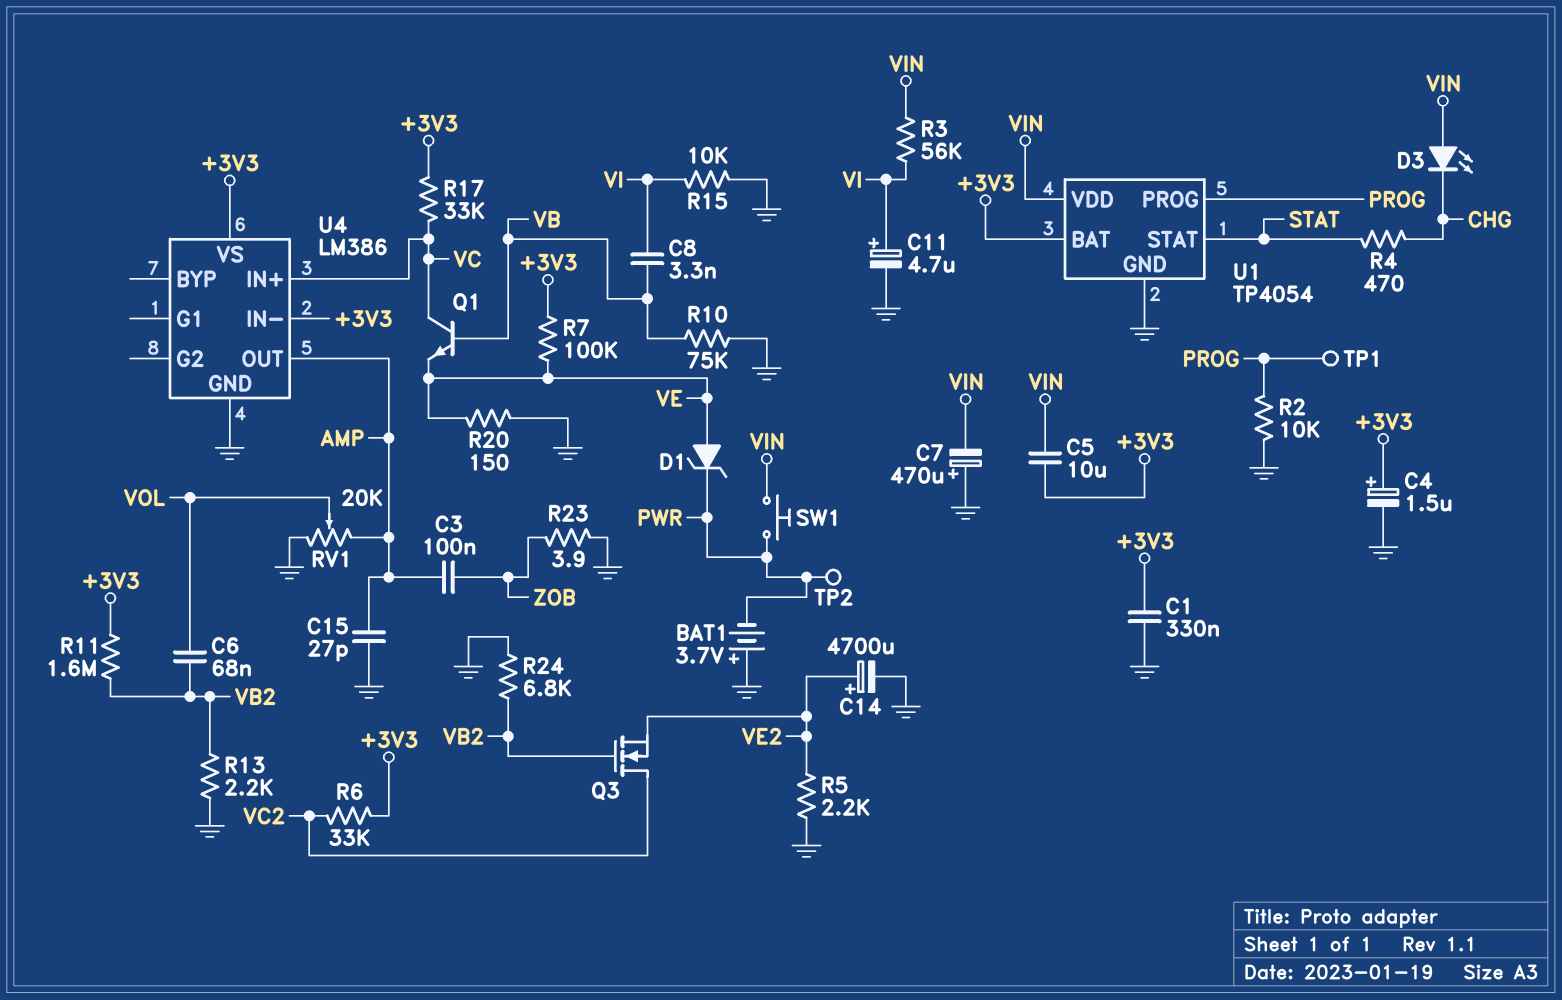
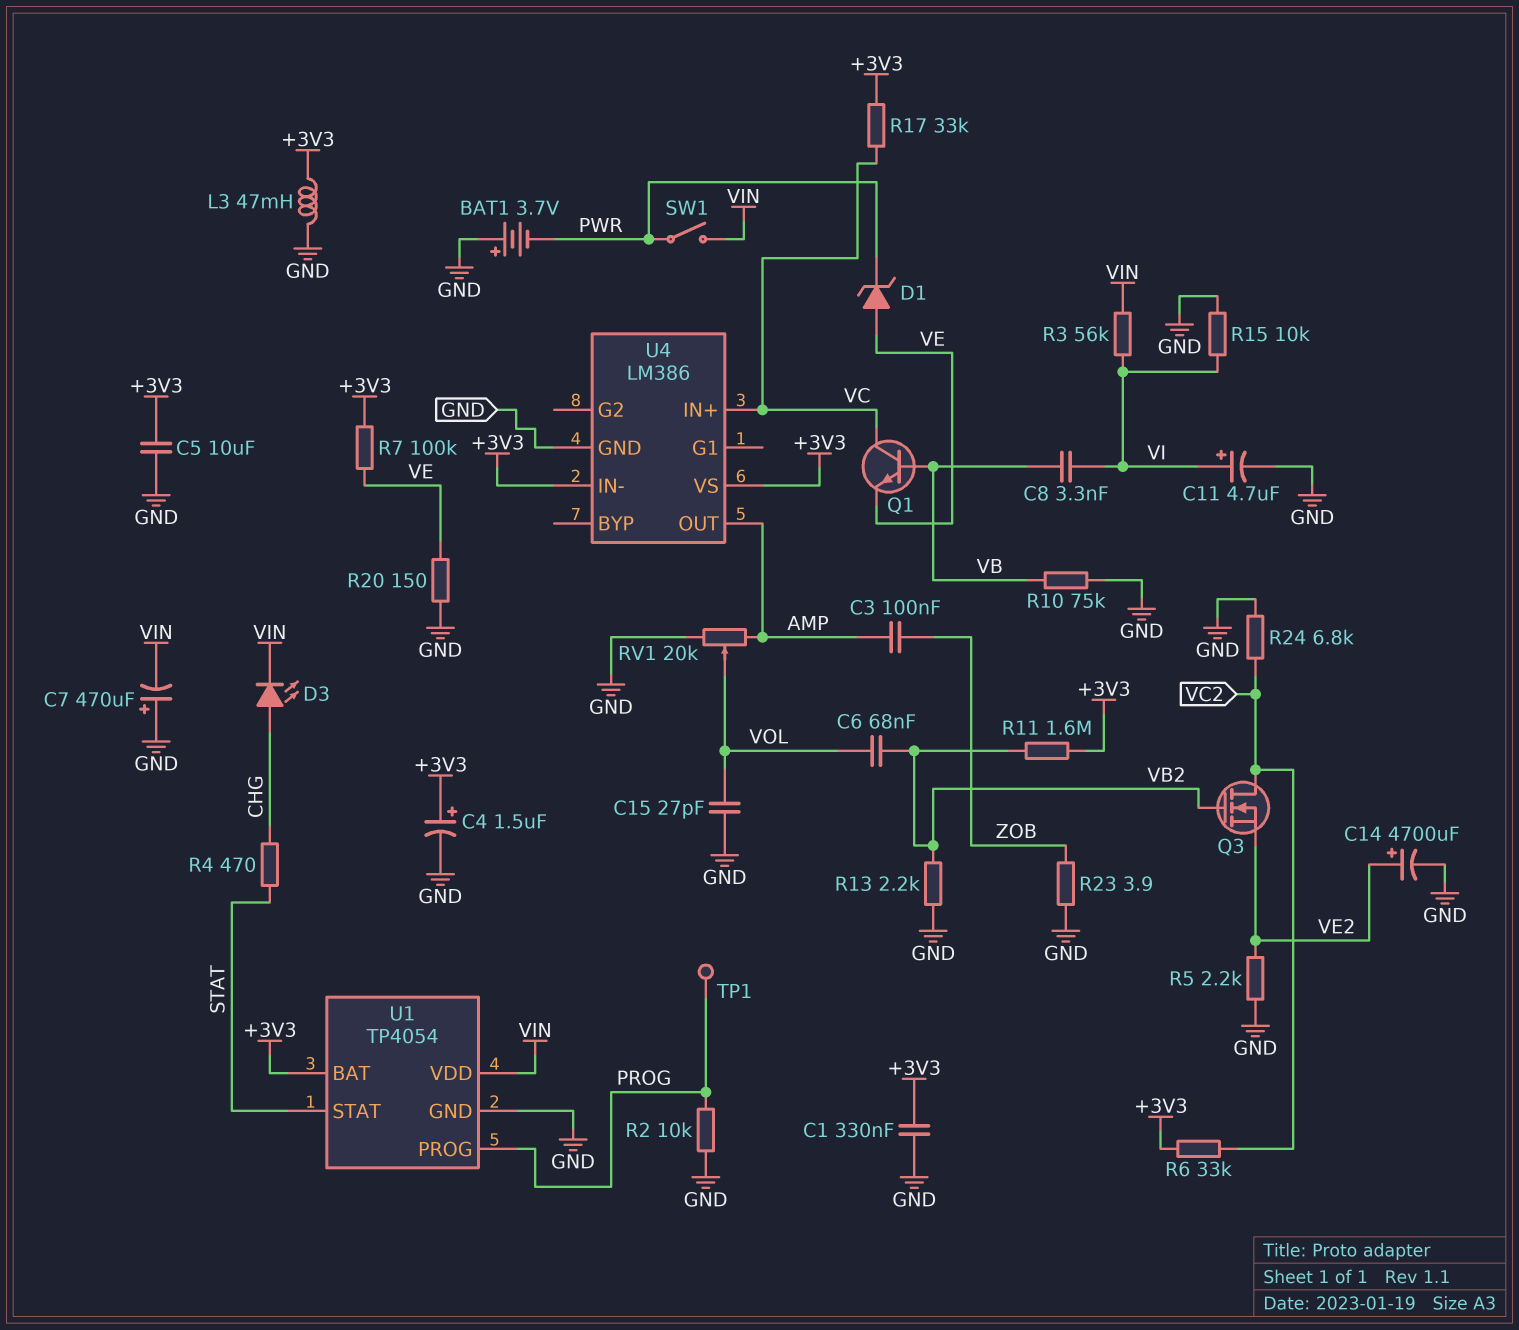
C5: 10uF (+3V3, VIN) -> 10uF (+3V3, GND)
C15: 27pF (AMP, GND) -> 27pF (GND, VOL)
D3: LED (A VIN, K CHG) -> LED (A CHG, K VIN)
L3: none -> 47mH (+3V3, GND)
R24: 6.8k (GND, VB2) -> 6.8k (GND, VC2)
SW1: button (PWR, VIN) -> switch (PWR, VIN)
TP2: test point (PWR) -> none

